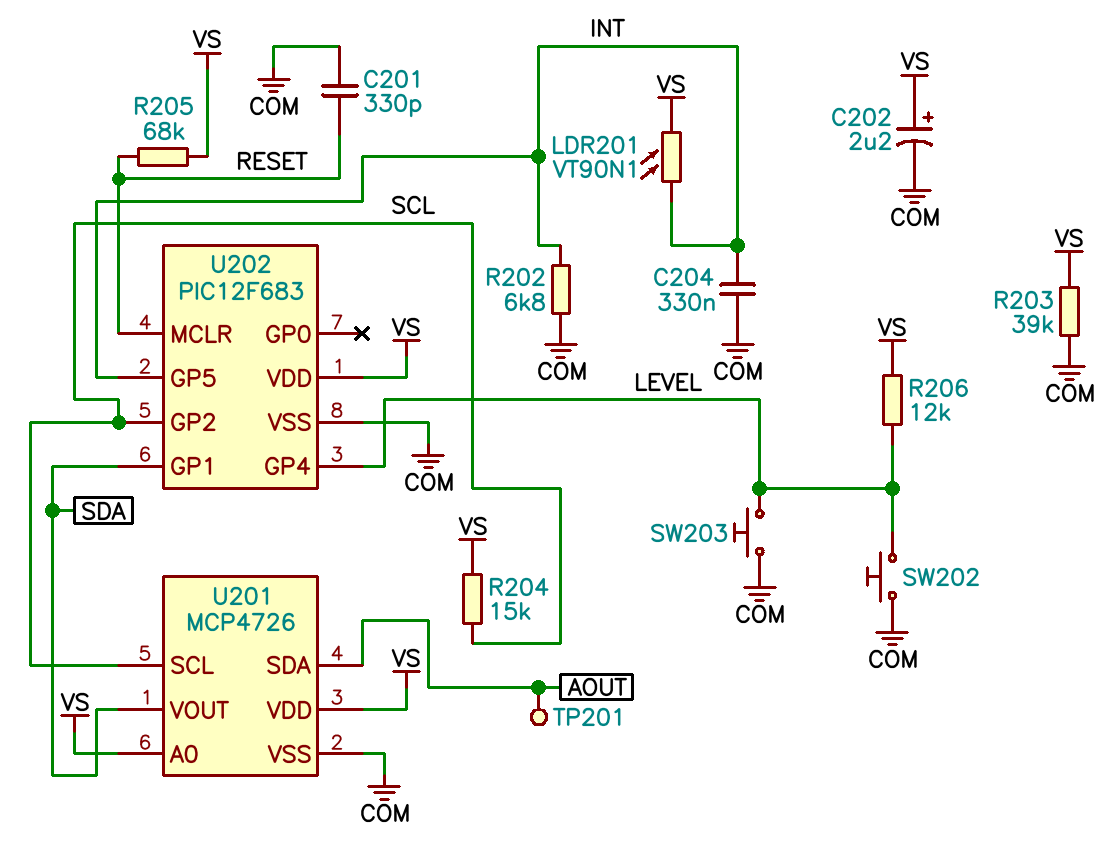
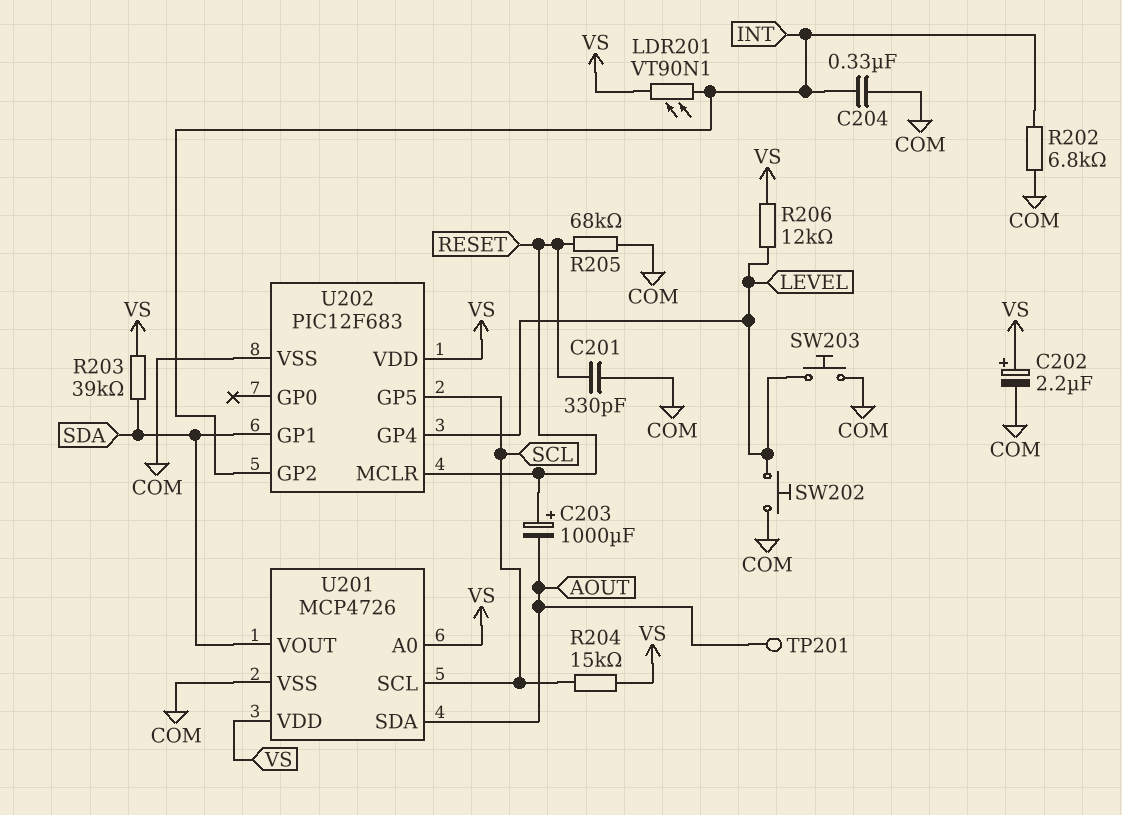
C203: none -> 1000uF (plus RESET, minus AOUT)
R203: 39k (COM, VS) -> 39k (SDA, VS)
R205: 68k (RESET, VS) -> 68k (COM, RESET)
U202 pin GP2: SCL -> INT
U202 pin GP5: INT -> SCL

